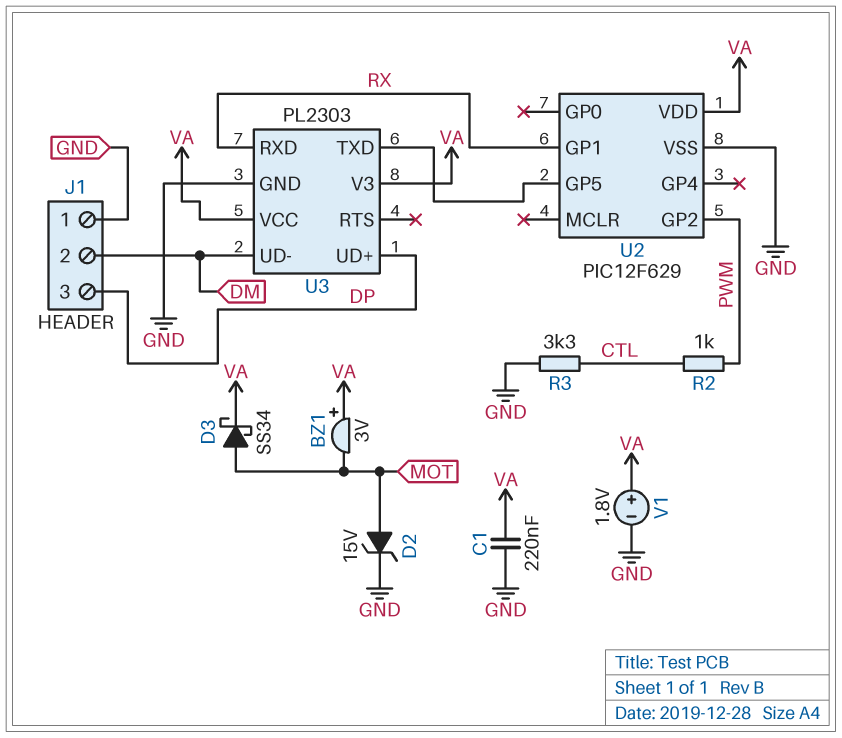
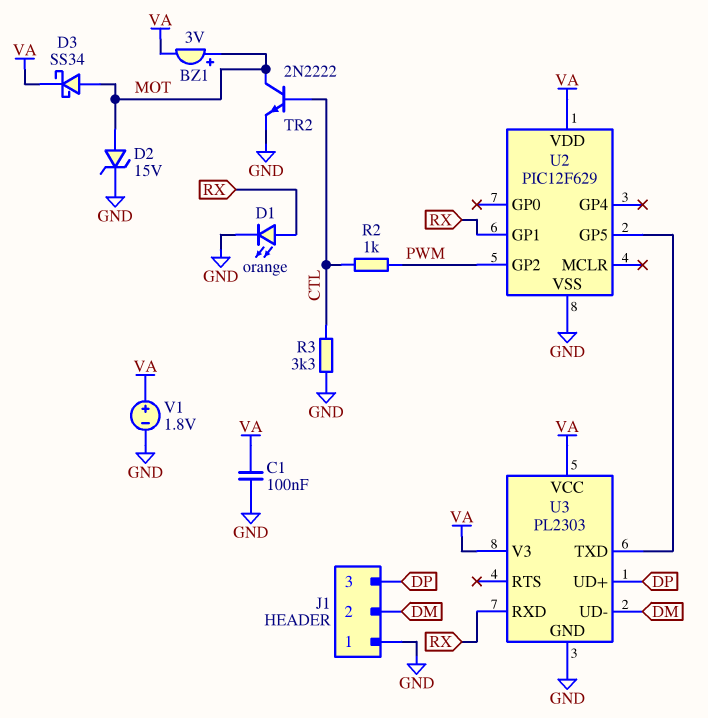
BZ1: buzzer 3V (plus VA, minus MOT) -> buzzer 3V (plus MOT, minus VA)
C1: 220nF (GND, VA) -> 100nF (GND, VA)
D1: none -> LED orange (A RX, K GND)
TR2: none -> NPN 2N2222 (B CTL, C MOT, E GND)

